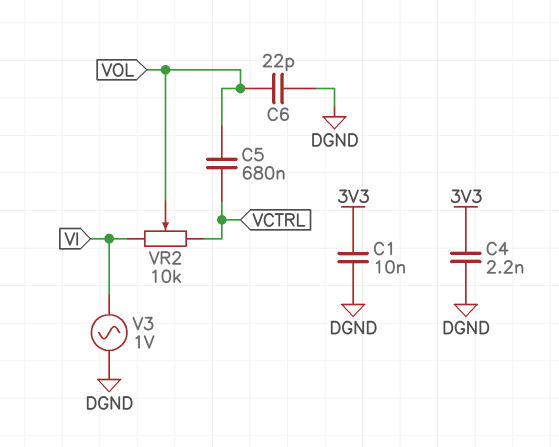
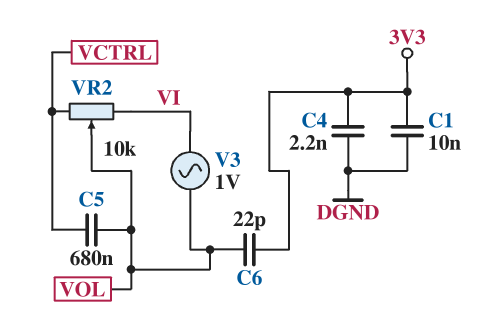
C6: 22pF (DGND, VOL) -> 22pF (3V3, VOL)
V3: AC 1V (DGND, VI) -> AC 1V (VI, VOL)

